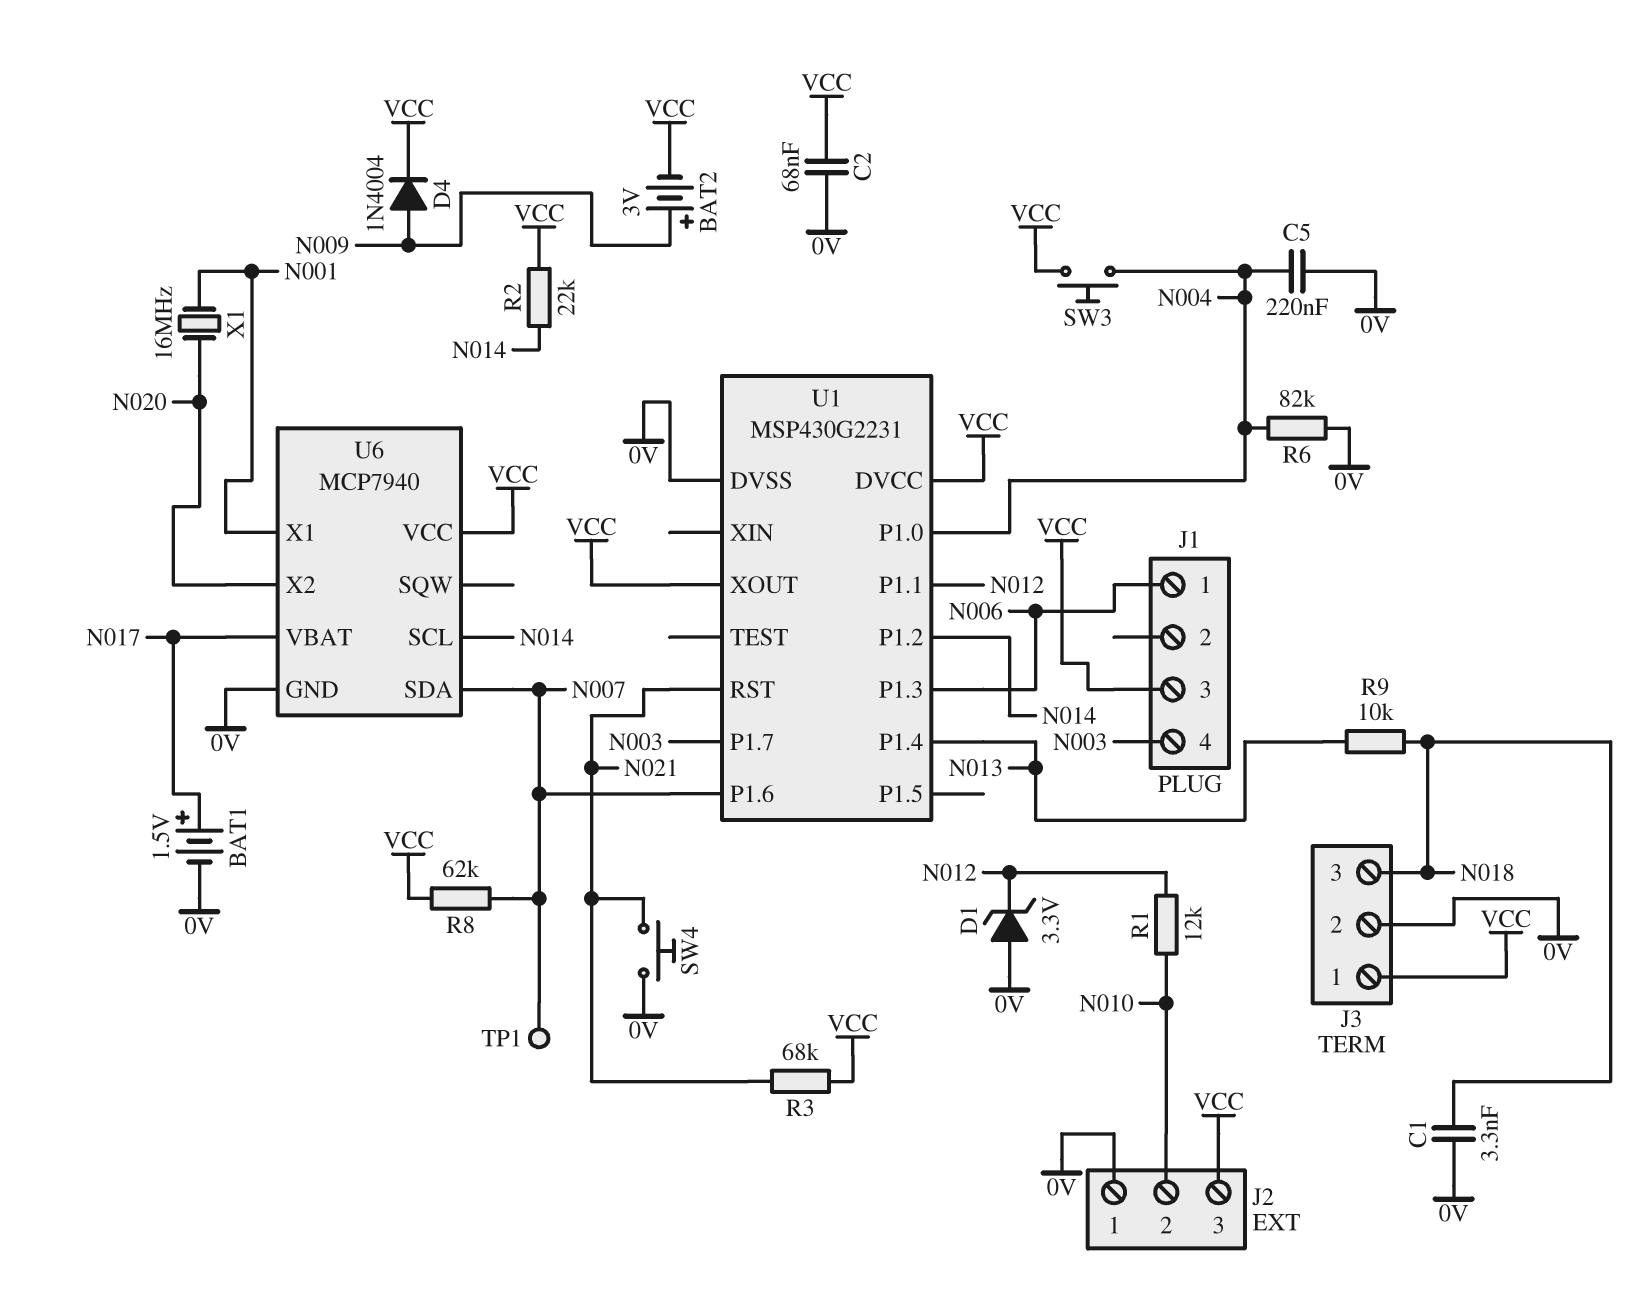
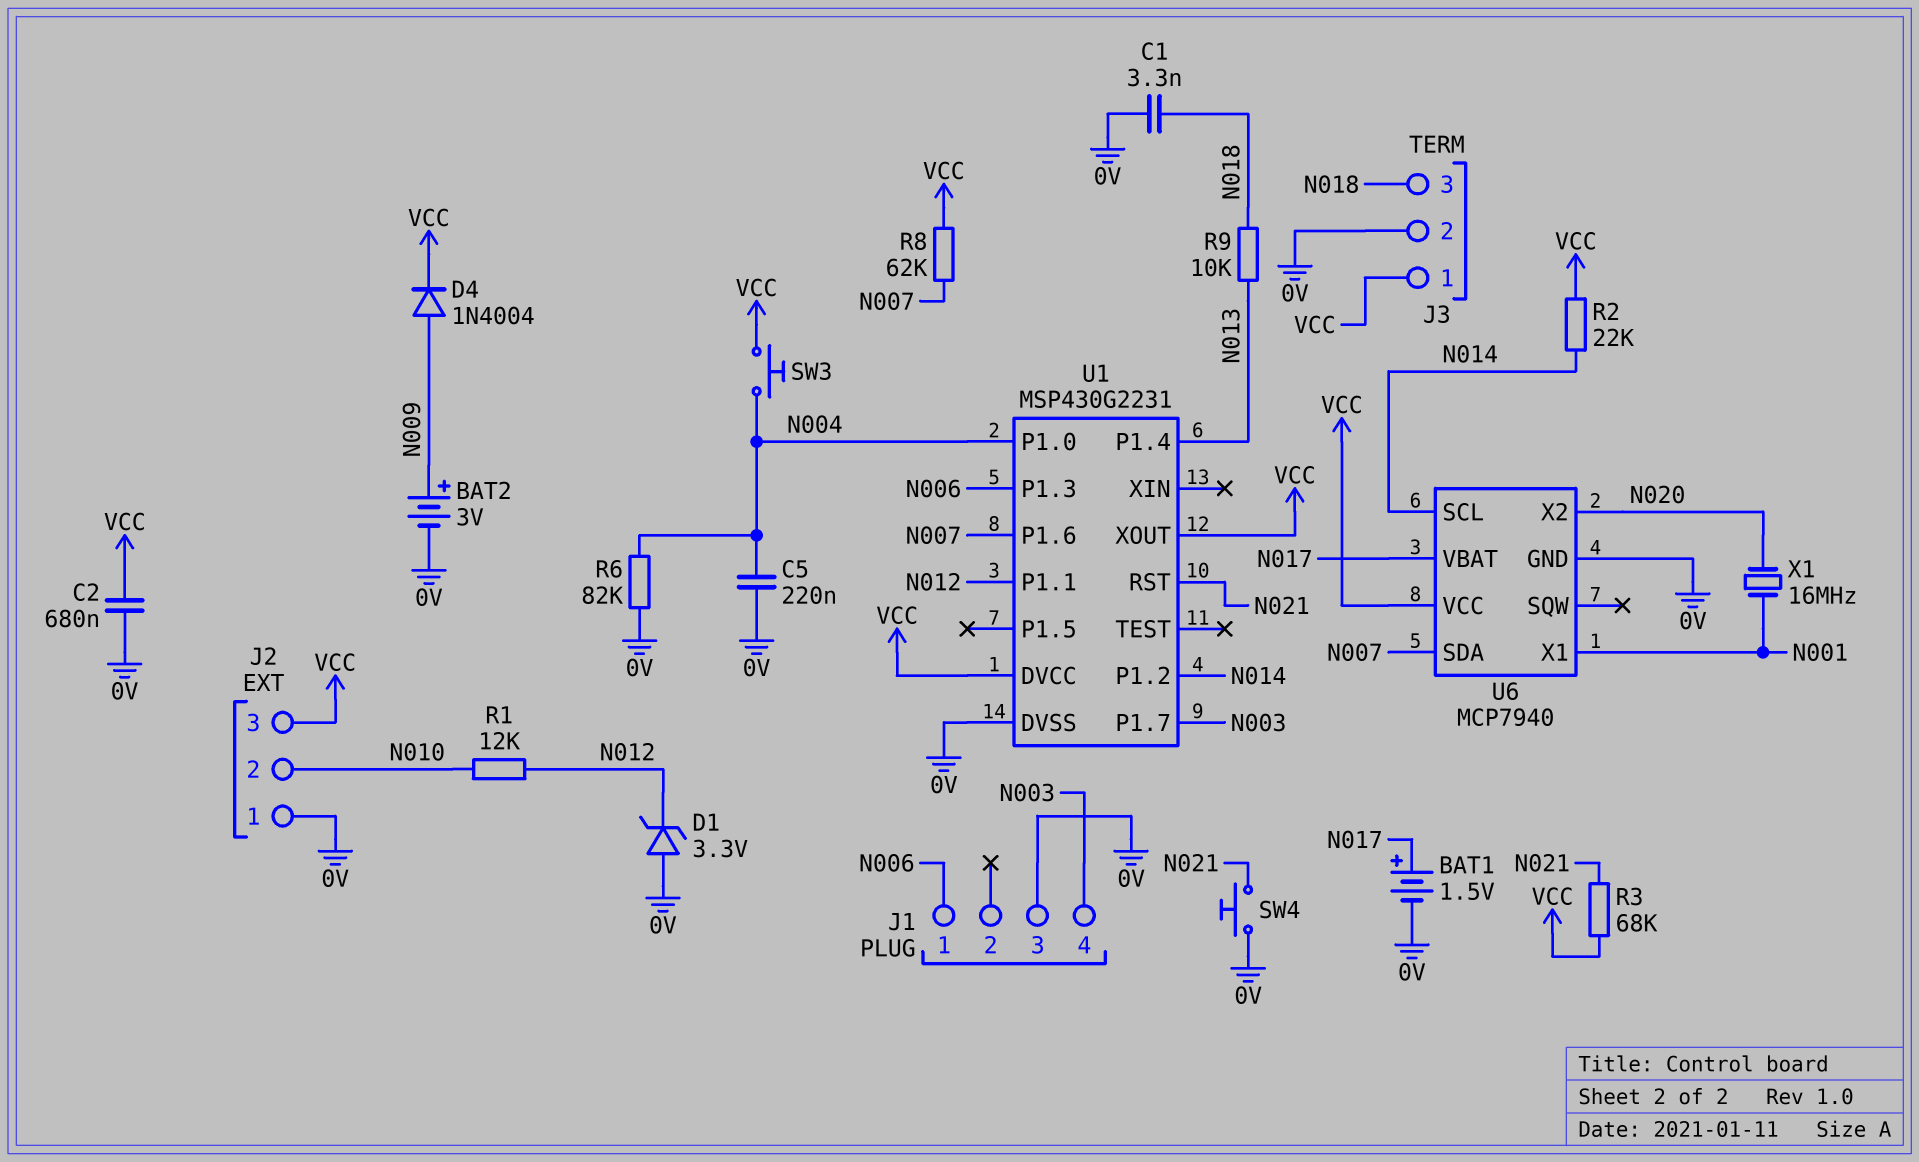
BAT2: 3V (plus N009, minus VCC) -> 3V (plus N009, minus 0V)
C2: 68nF (0V, VCC) -> 680nF (0V, VCC)
J1 pin 3: VCC -> 0V
TP1: test point (N007) -> none

